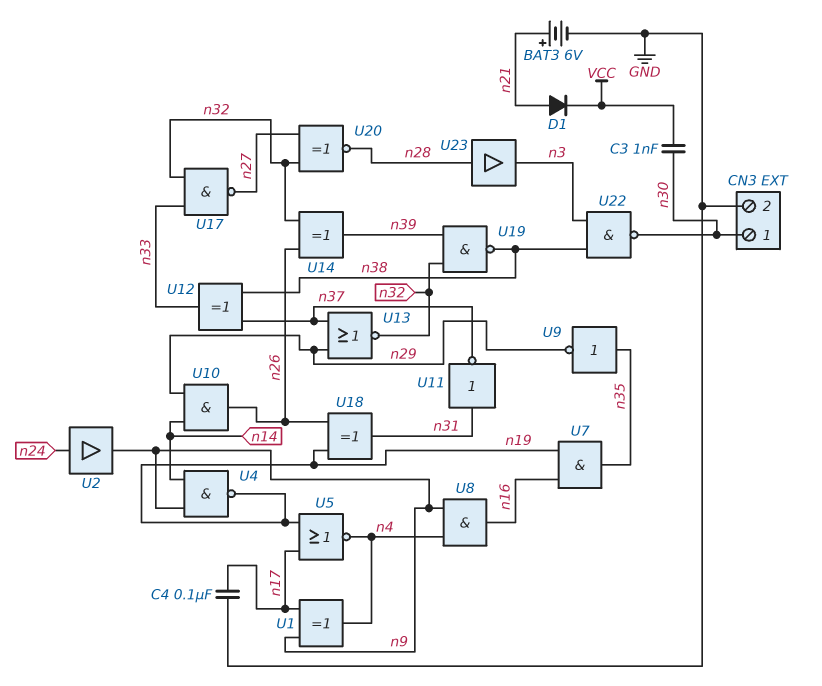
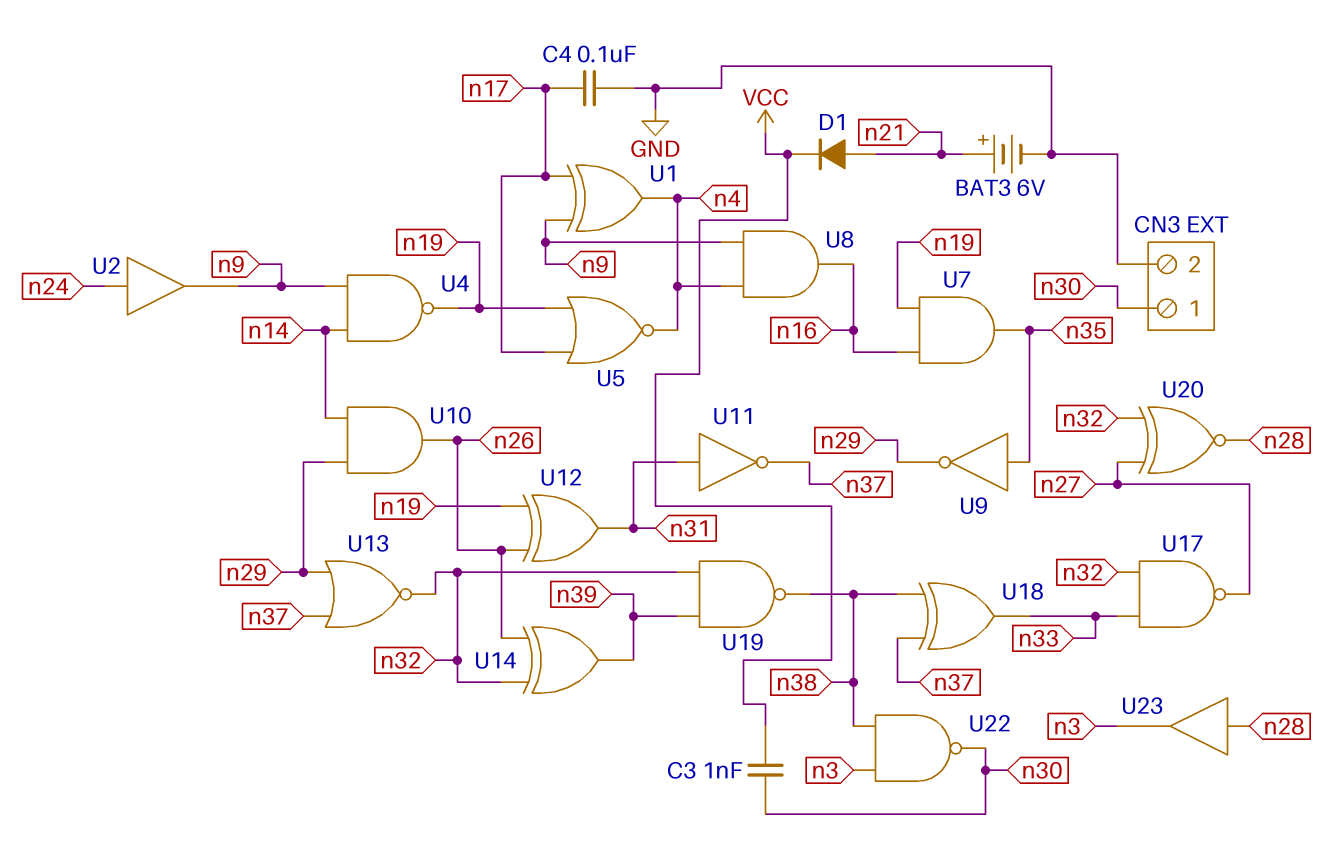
U12: XOR (in n37, in n38, out n33) -> XOR (in n19, in n26, out n31)
U18: XOR (in n19, in n26, out n31) -> XOR (in n37, in n38, out n33)

